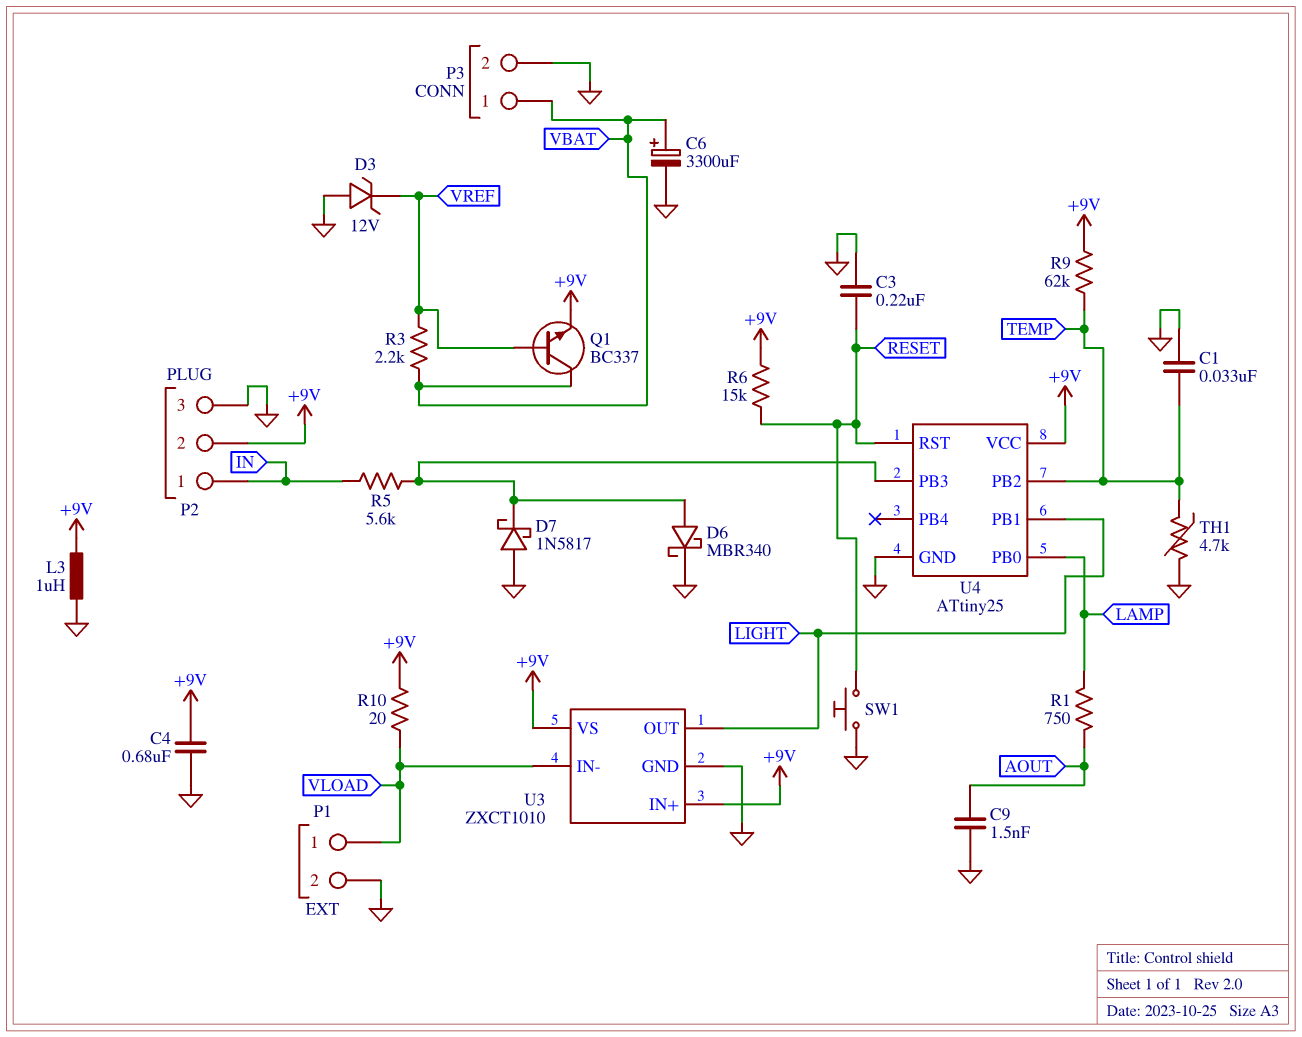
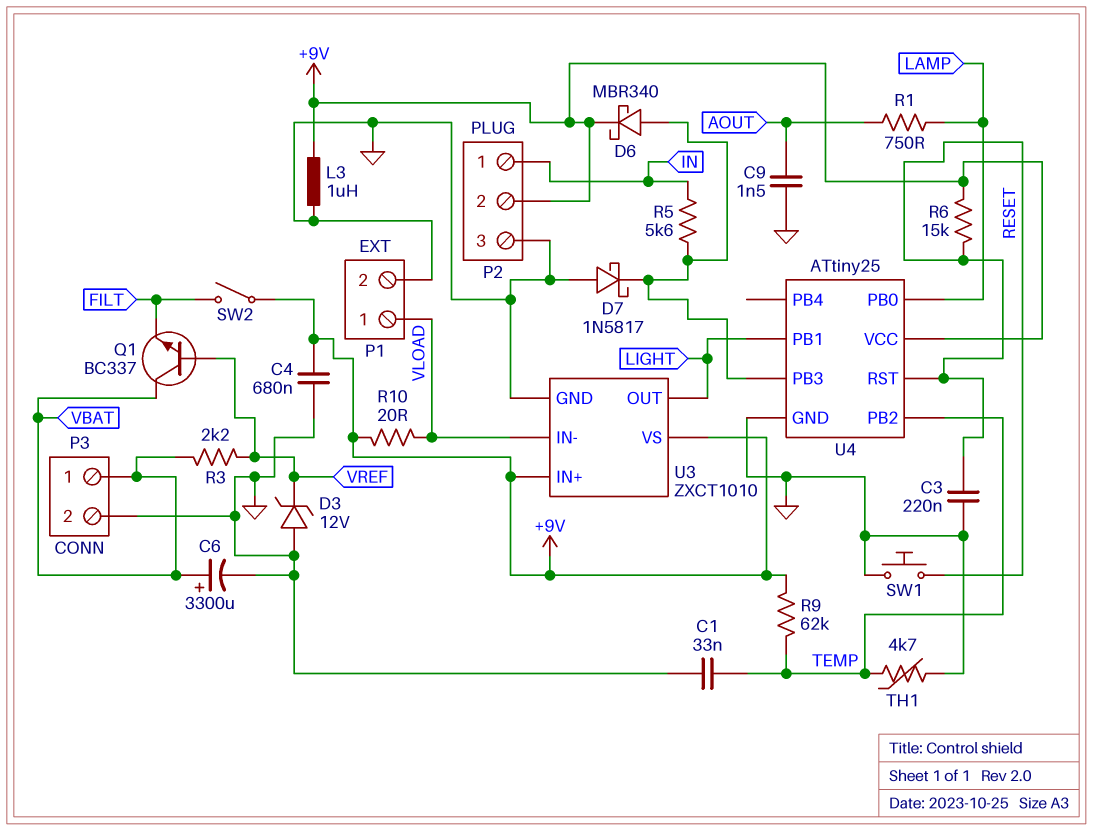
D6: schottky MBR340 (A U4/PB3, K GND) -> schottky MBR340 (A U4/PB3, K +9V)
Q1: NPN BC337 (B VREF, C VBAT, E +9V) -> NPN BC337 (B VREF, C VBAT, E FILT)
SW2: none -> switch (+9V, FILT)

